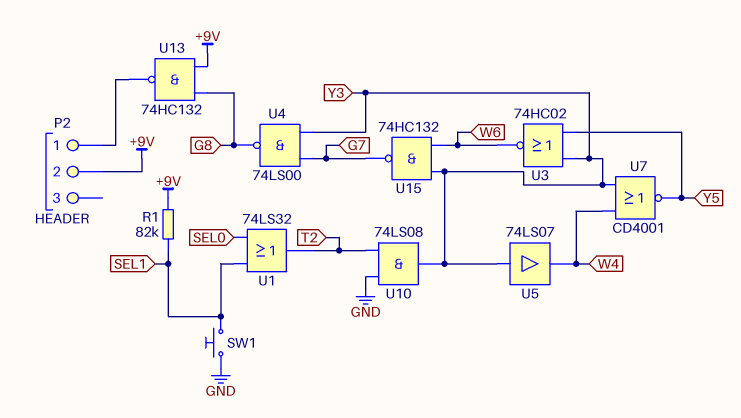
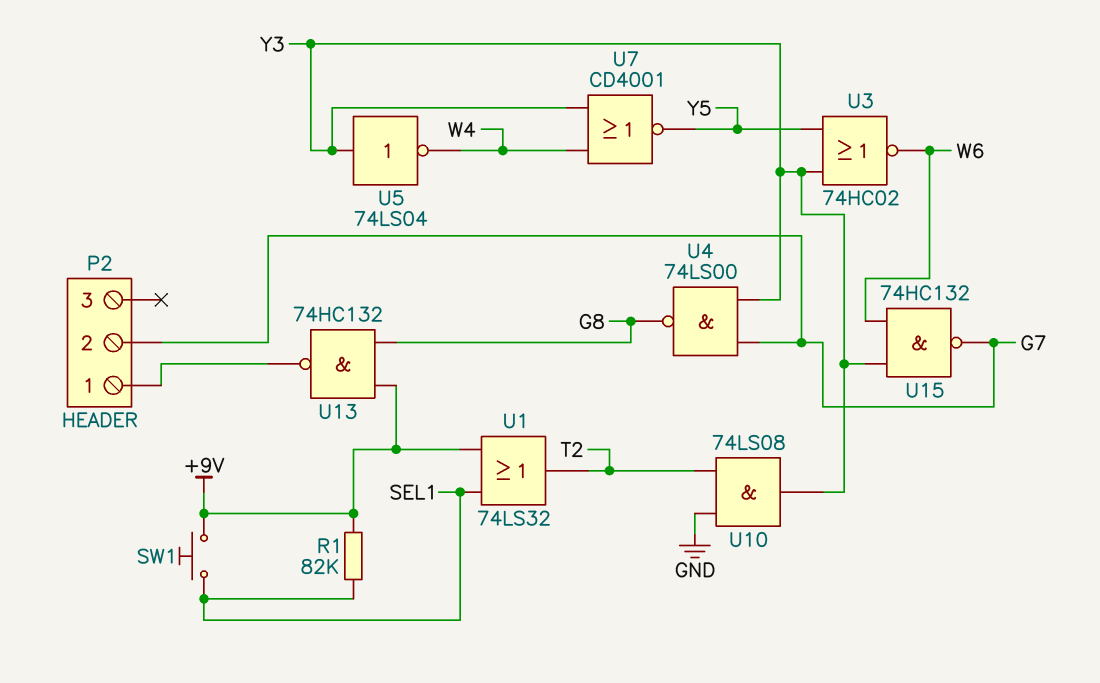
P2 pin 2: +9V -> G7
SW1: button (GND, SEL1) -> button (+9V, SEL1)
U1: OR 74LS32 (in SEL0, in SEL1, out T2) -> OR 74LS32 (in +9V, in SEL1, out T2)
U5: buffer 74LS07 (in Y3, out W4) -> NOT 74LS04 (in Y3, out W4)

